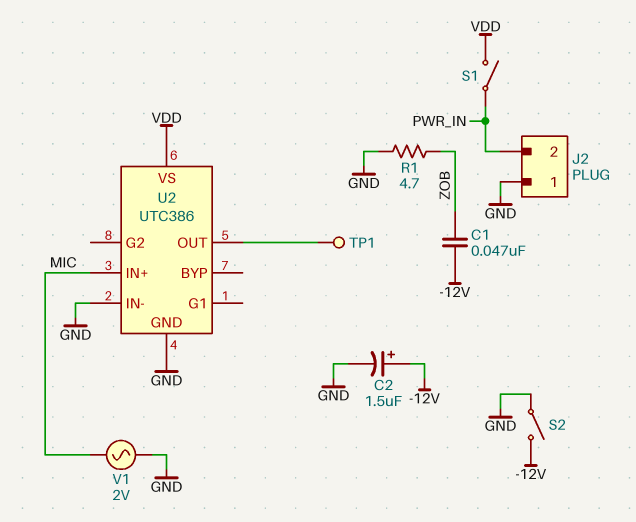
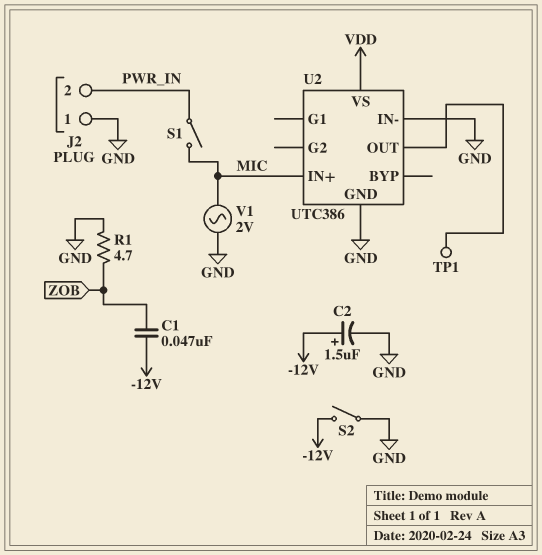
S1: switch (PWR_IN, VDD) -> switch (MIC, PWR_IN)

